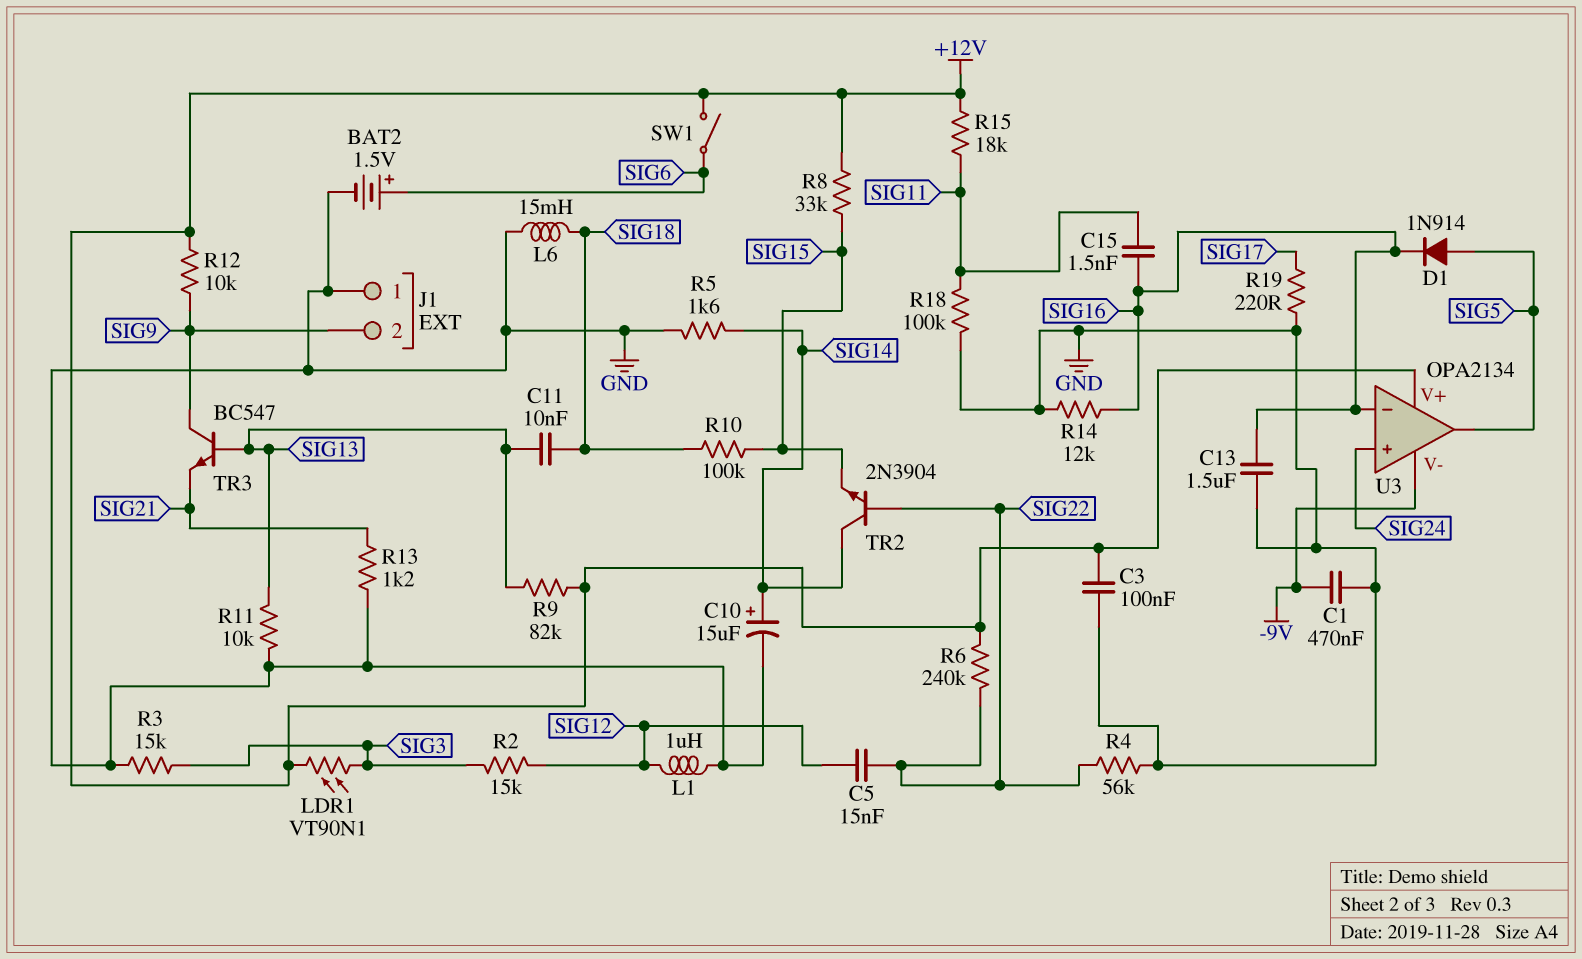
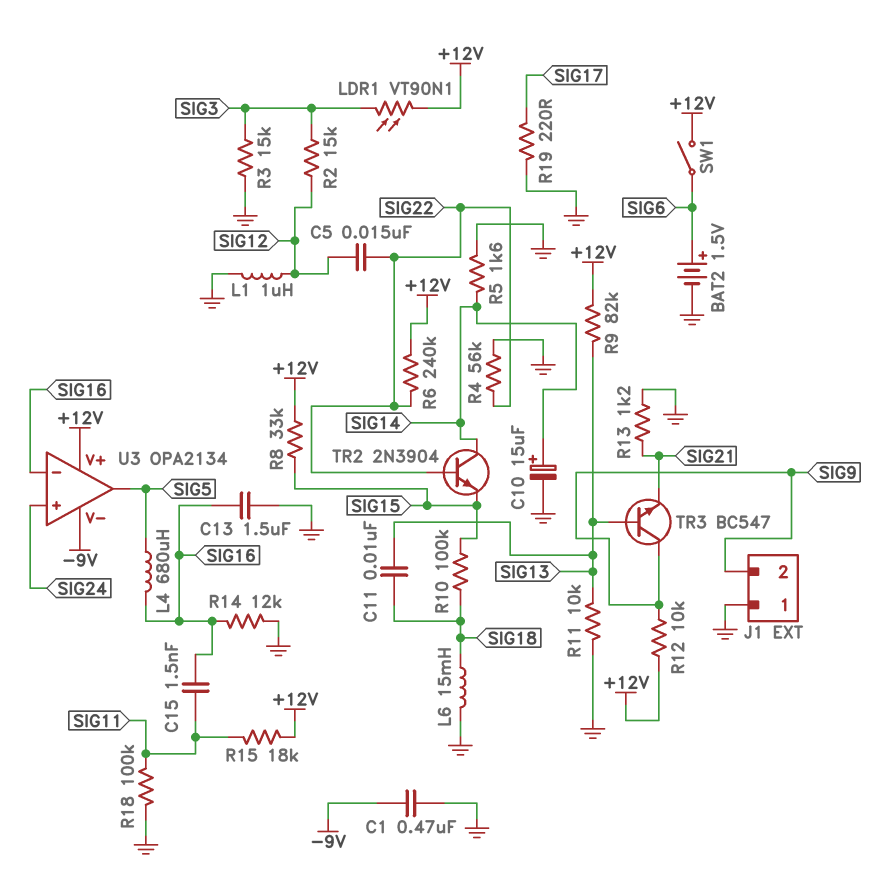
C3: 100nF (+12V, GND) -> none
D1: diode 1N914 (A SIG5, K SIG16) -> none
L4: none -> 680uH (SIG5, SIG16)

